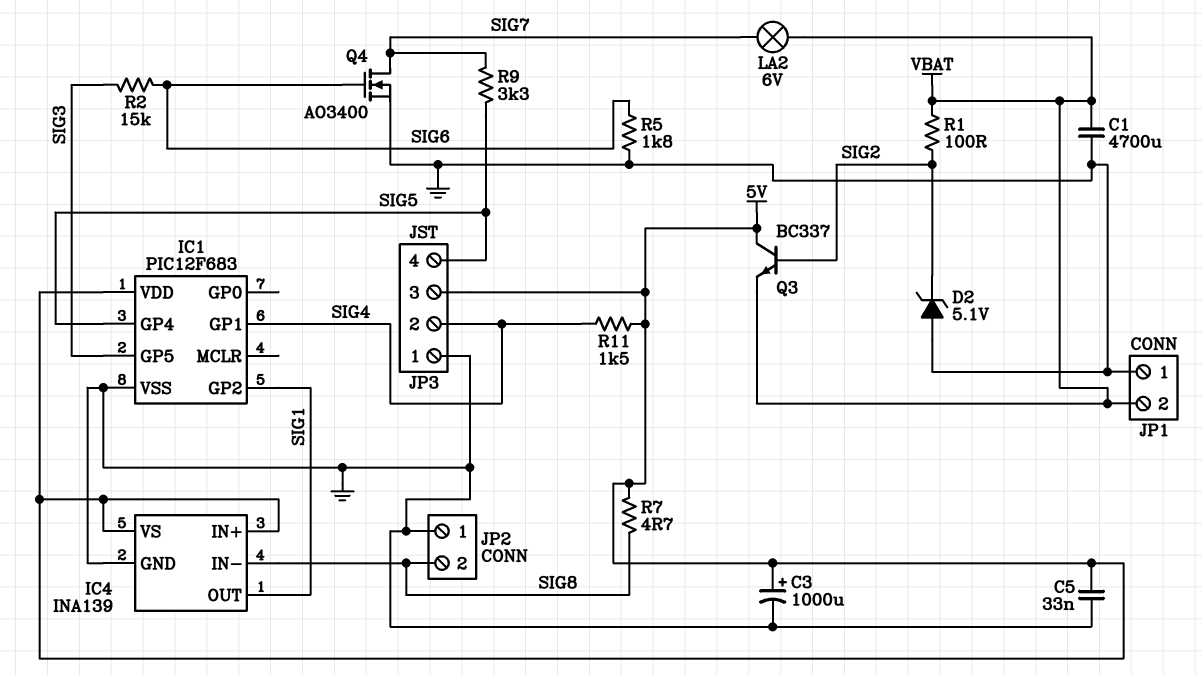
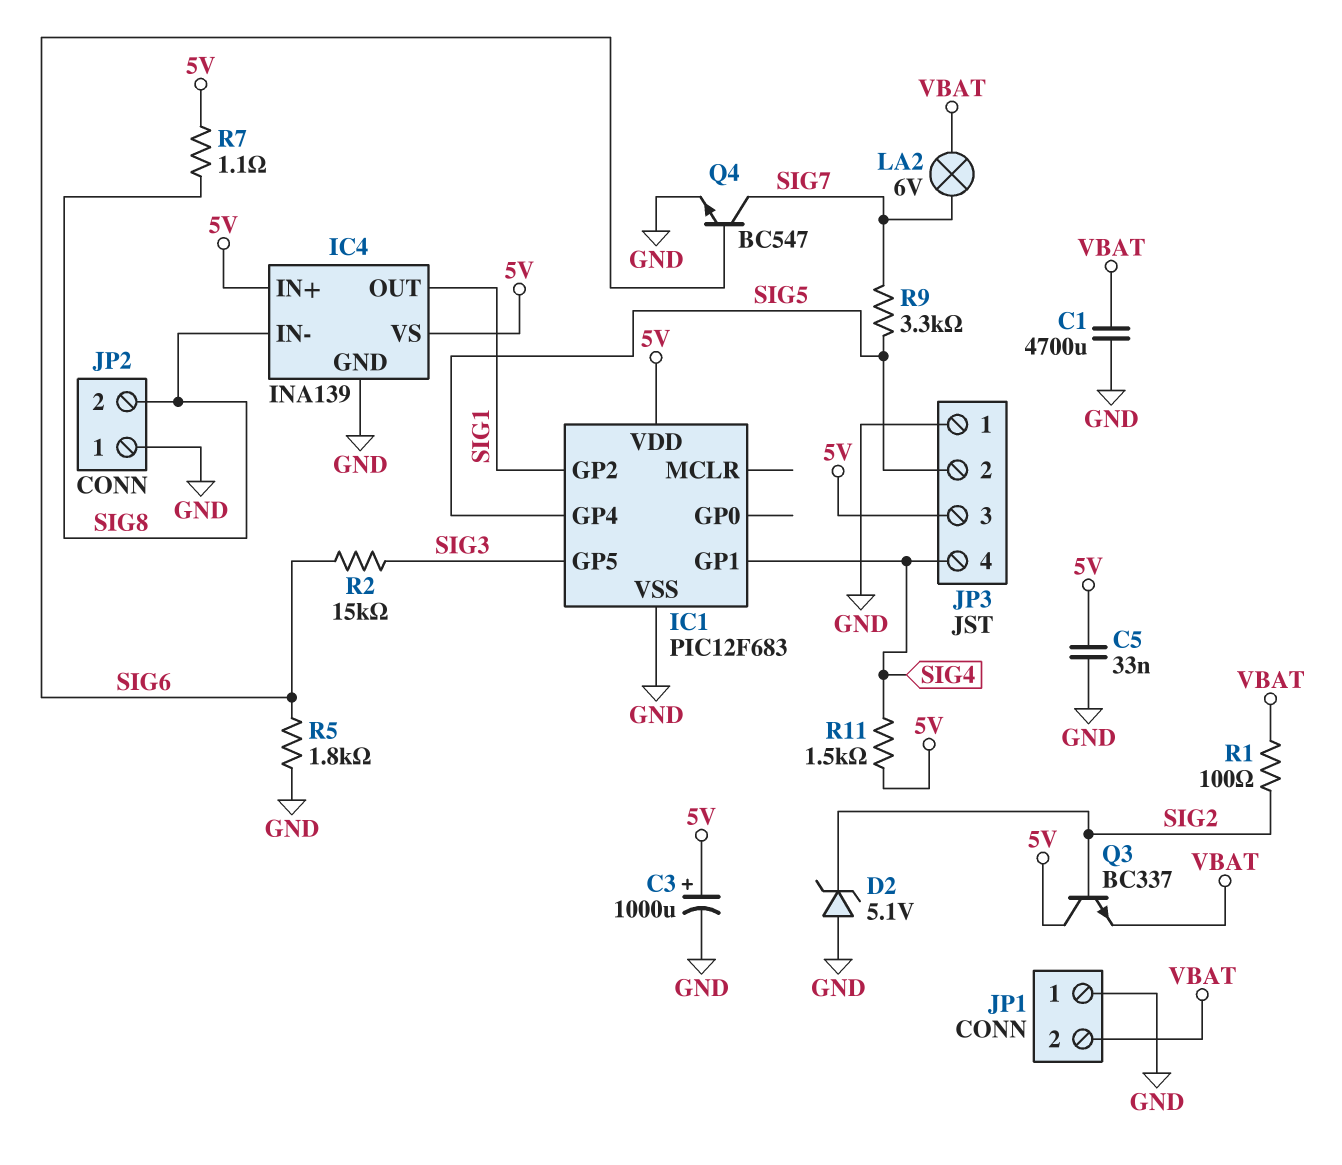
JP3 pin 2: SIG4 -> SIG5
JP3 pin 4: SIG5 -> SIG4
Q4: NMOS AO3400 (G SIG6, D SIG7, S GND) -> NPN BC547 (B SIG6, C SIG7, E GND)
R7: 4.7 (5V, SIG8) -> 1.1 (5V, SIG8)

